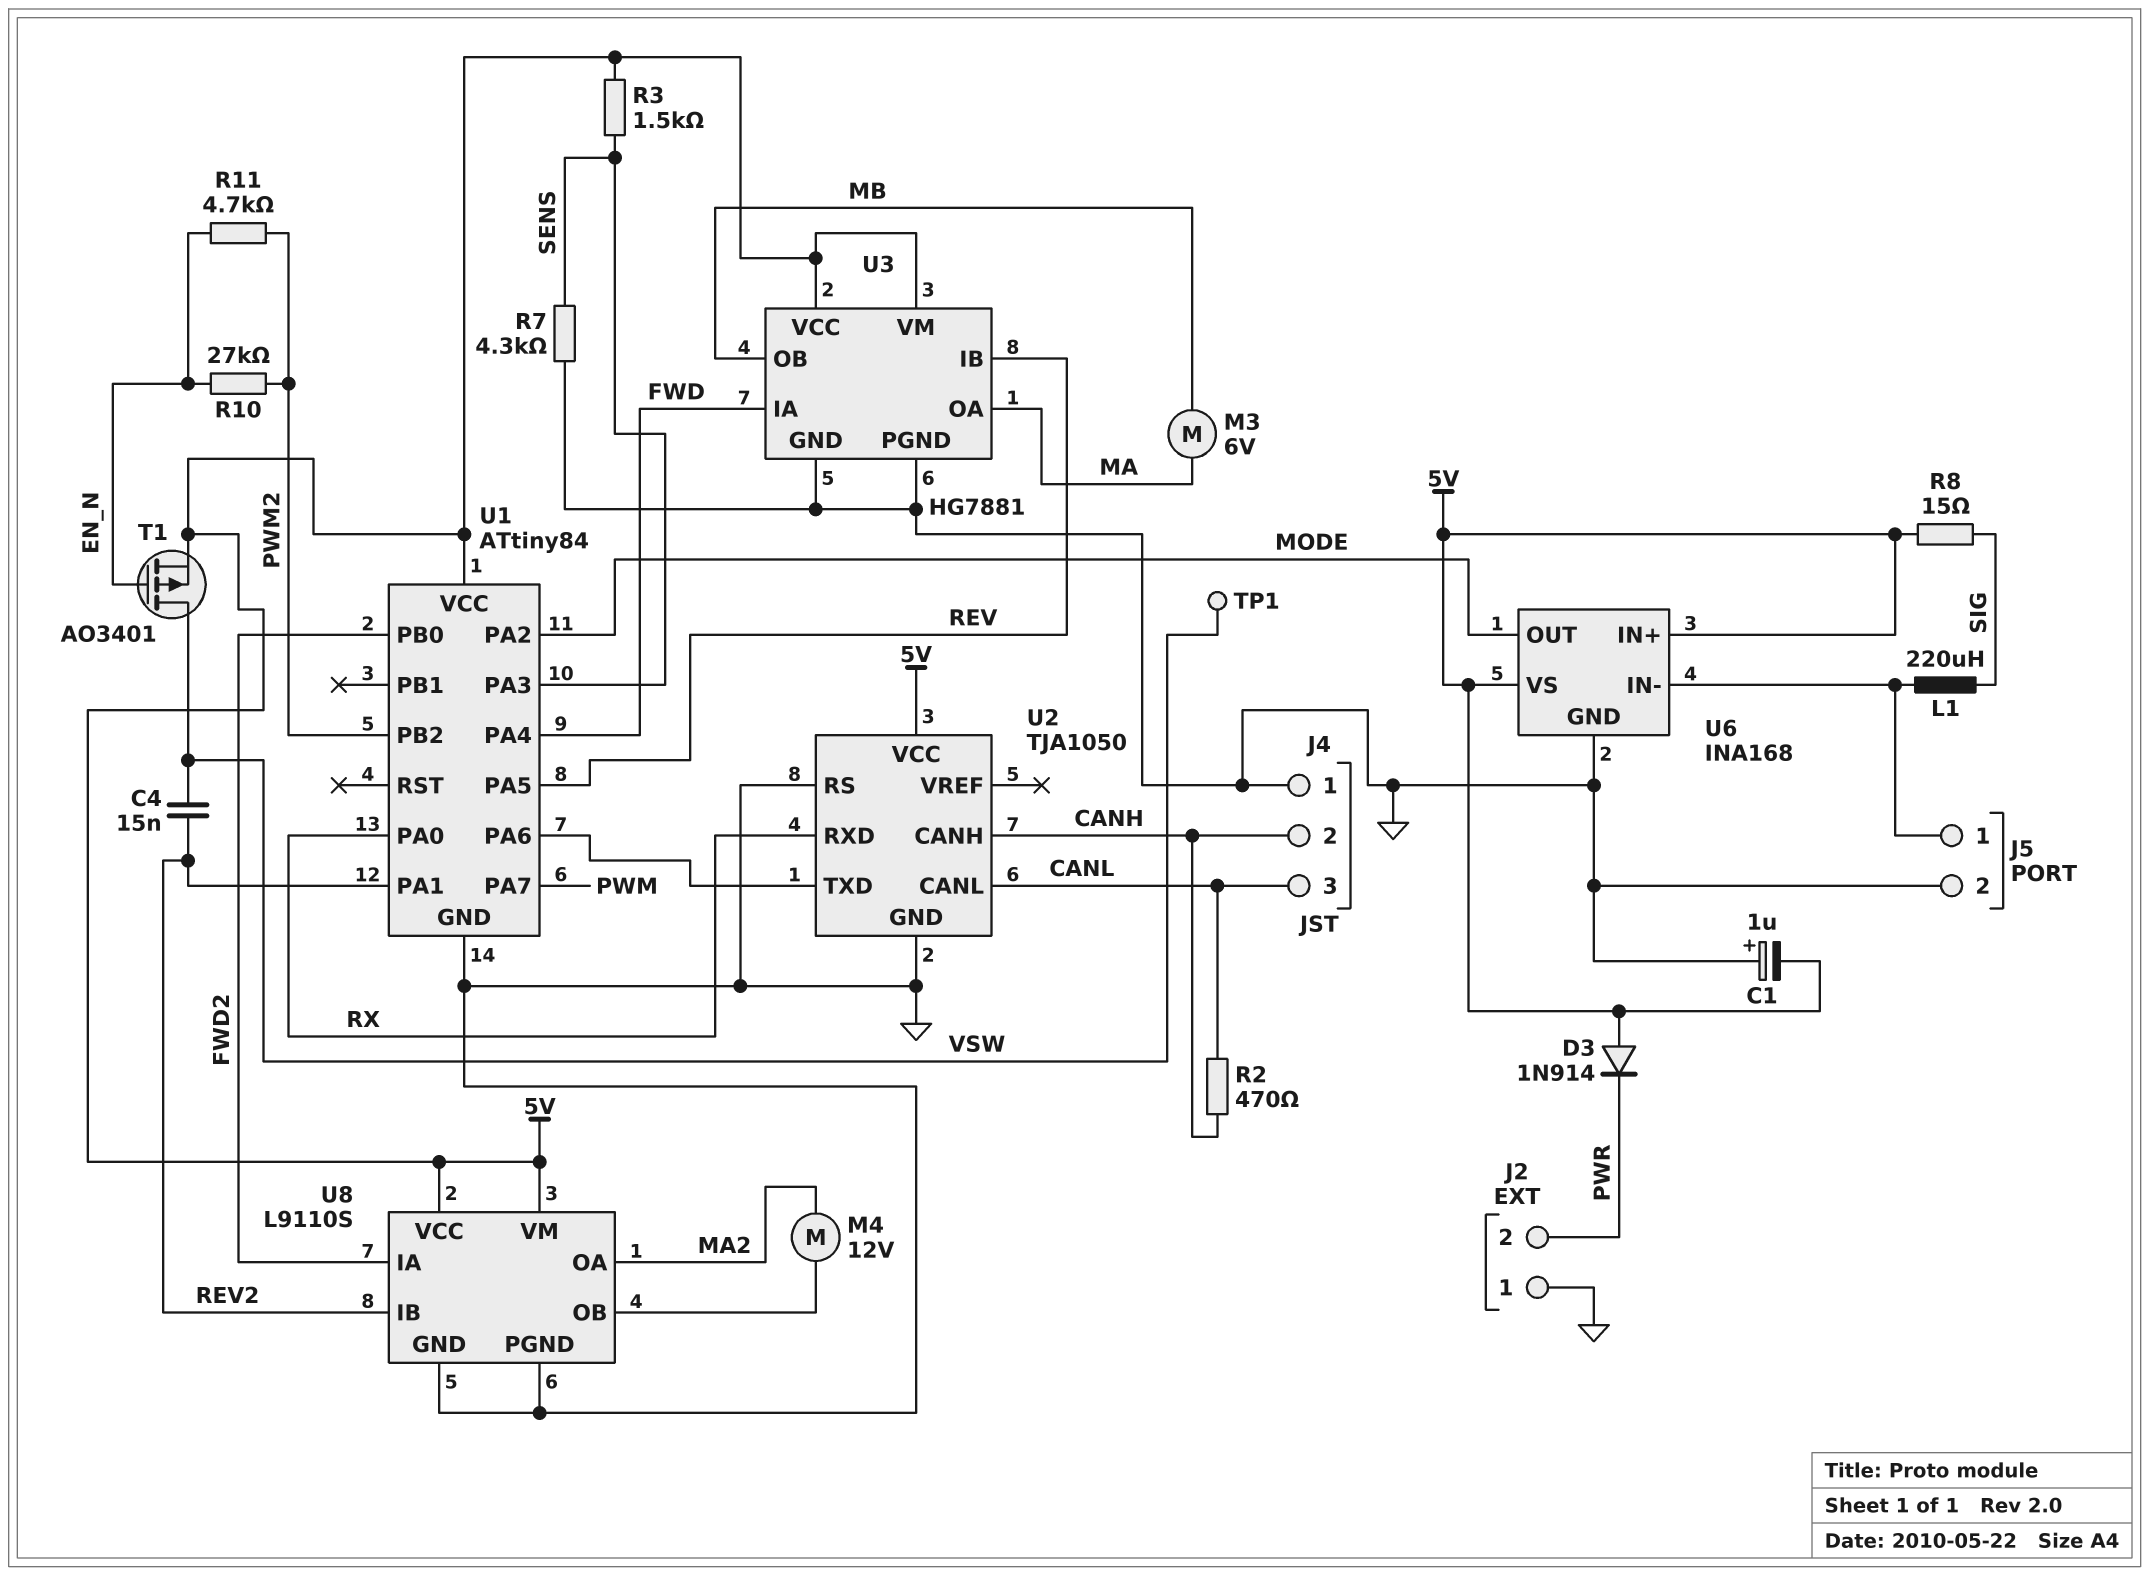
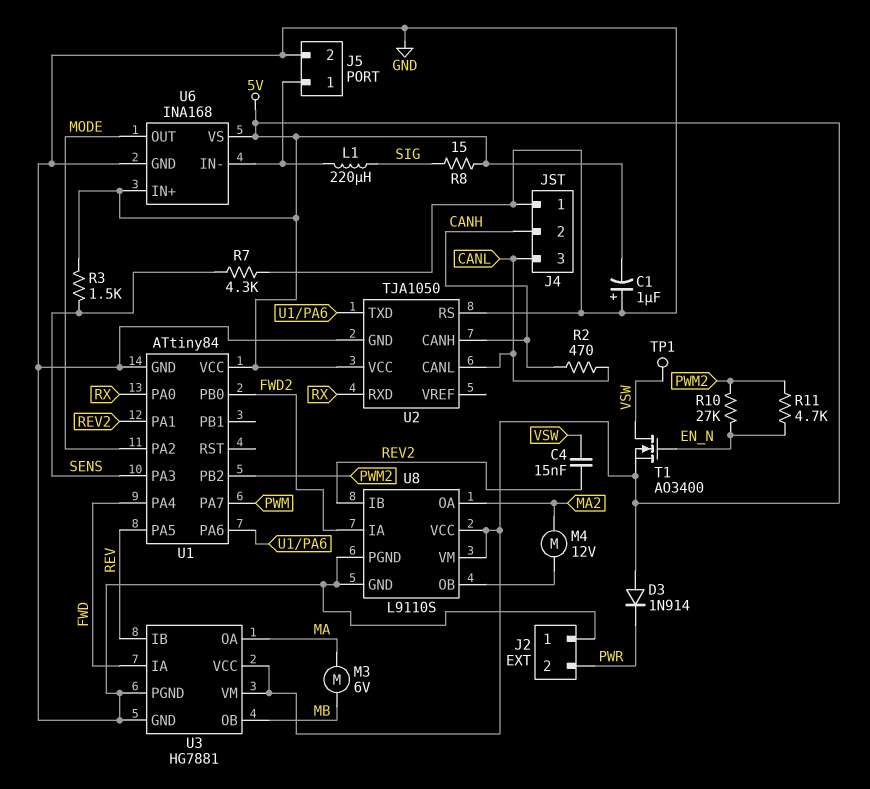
T1: PMOS AO3401 (G EN_N, D VSW, S 5V) -> NMOS AO3400 (G EN_N, D VSW, S 5V)

